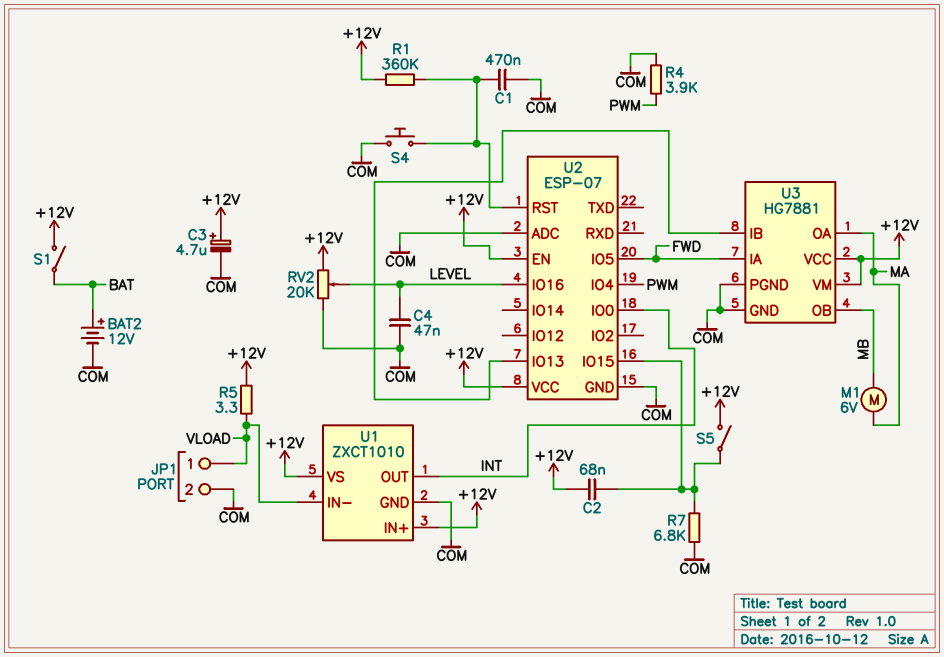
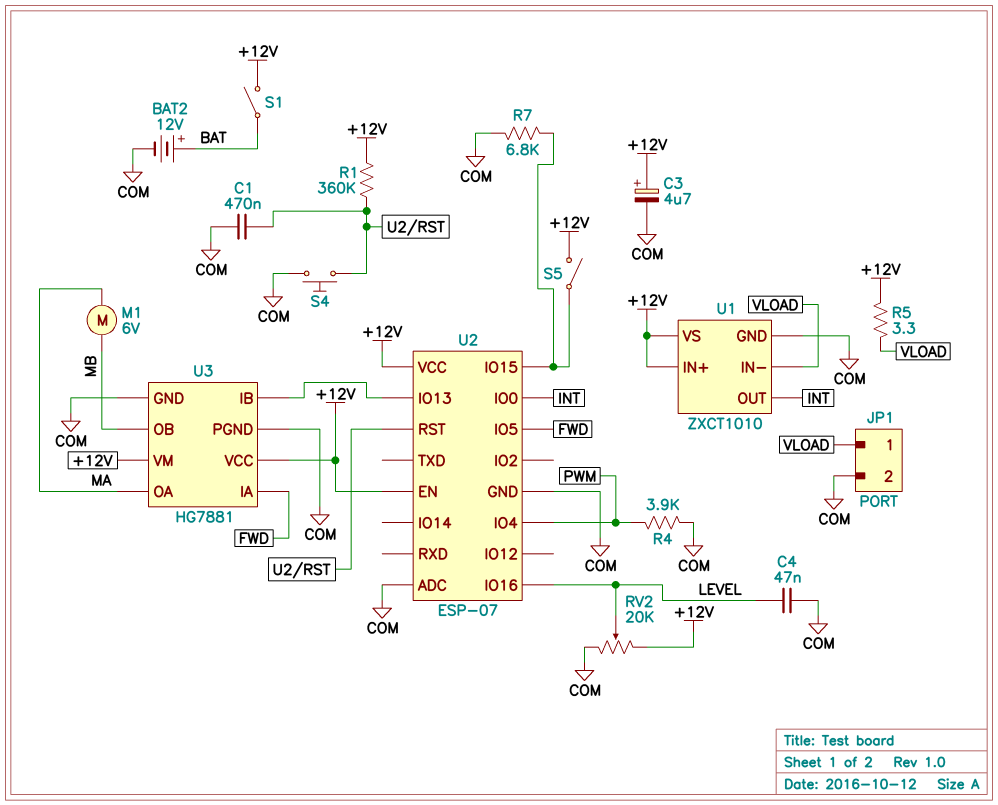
C2: 68nF (+12V, U2/IO15) -> none

